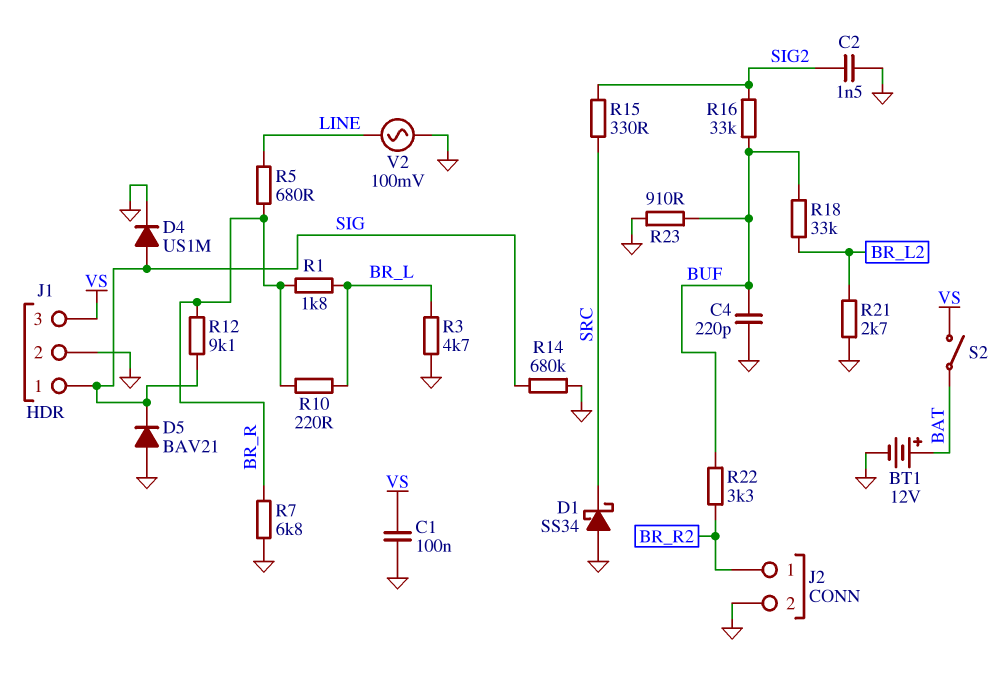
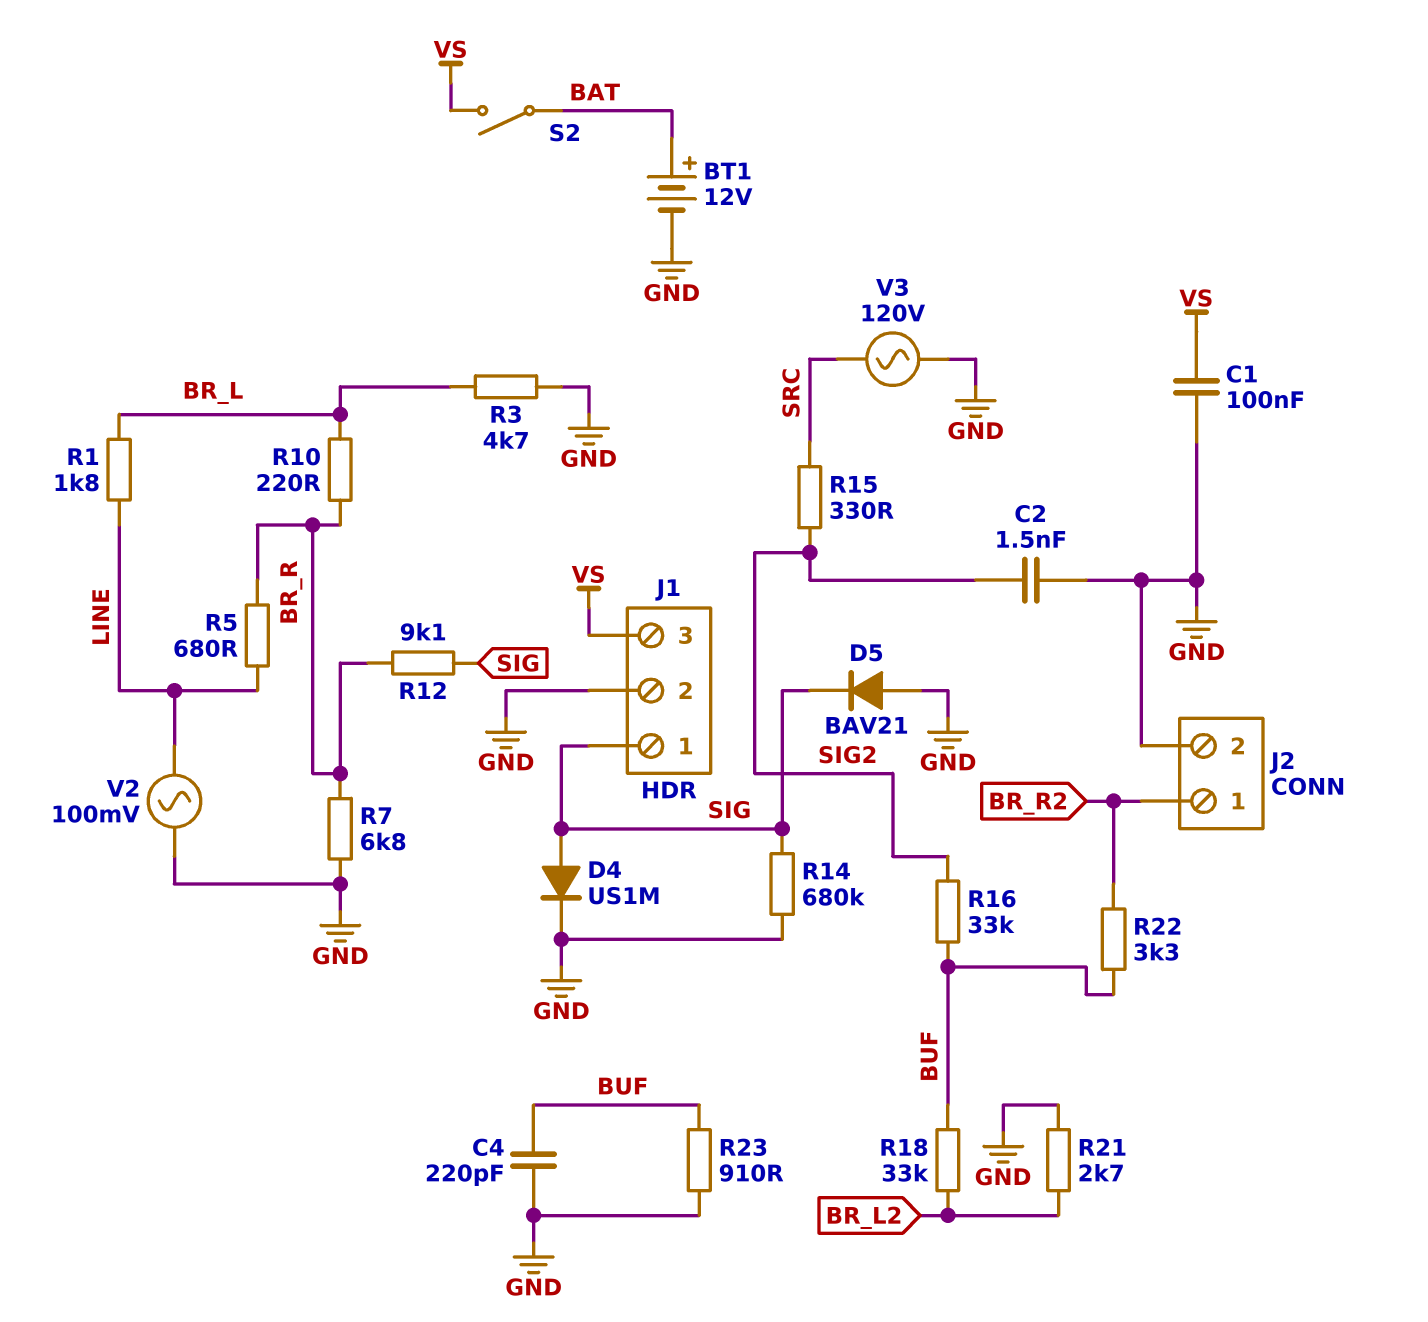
D1: schottky SS34 (A GND, K SRC) -> none
R1: 1.8k (BR_L, BR_R) -> 1.8k (BR_L, LINE)
V3: none -> AC 120V (GND, SRC)

